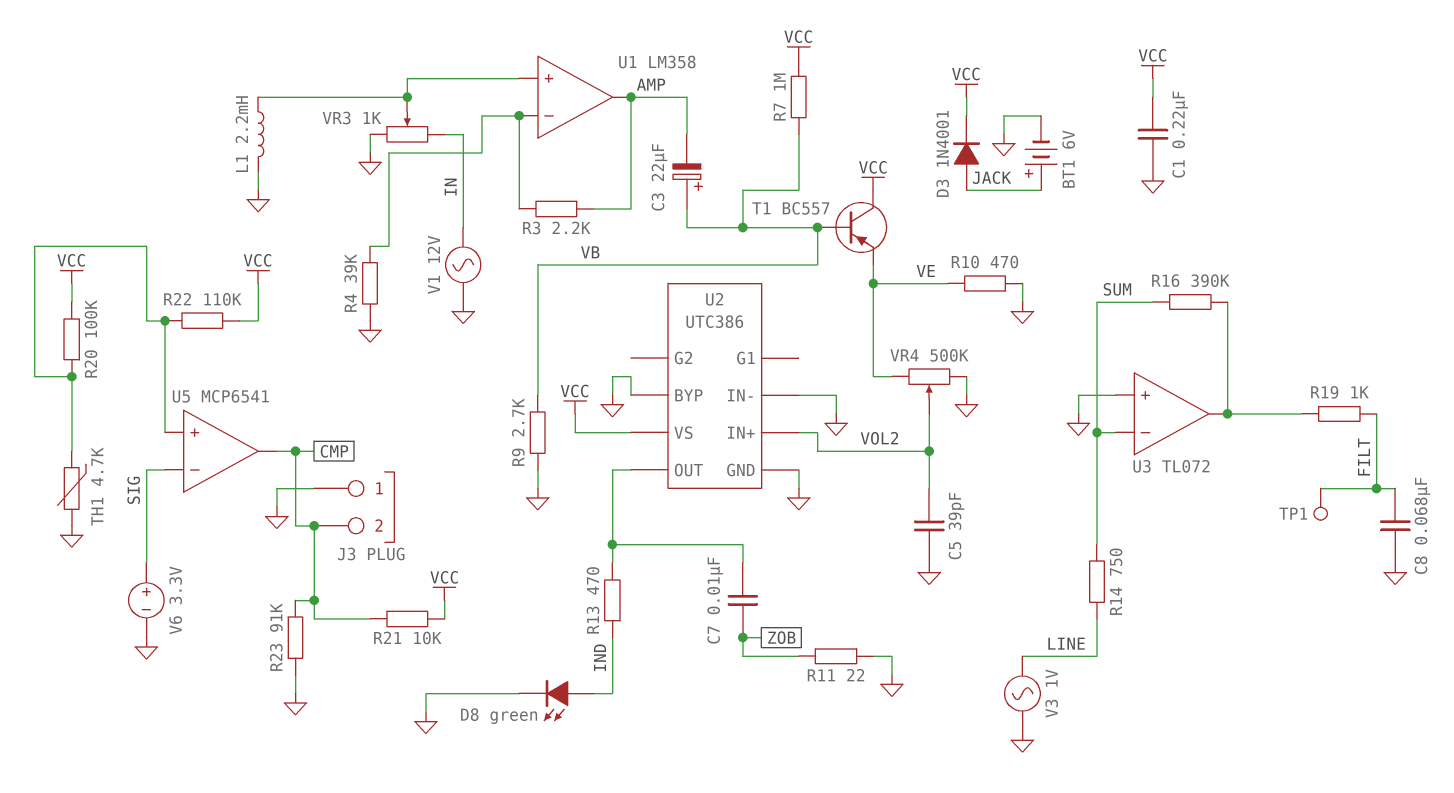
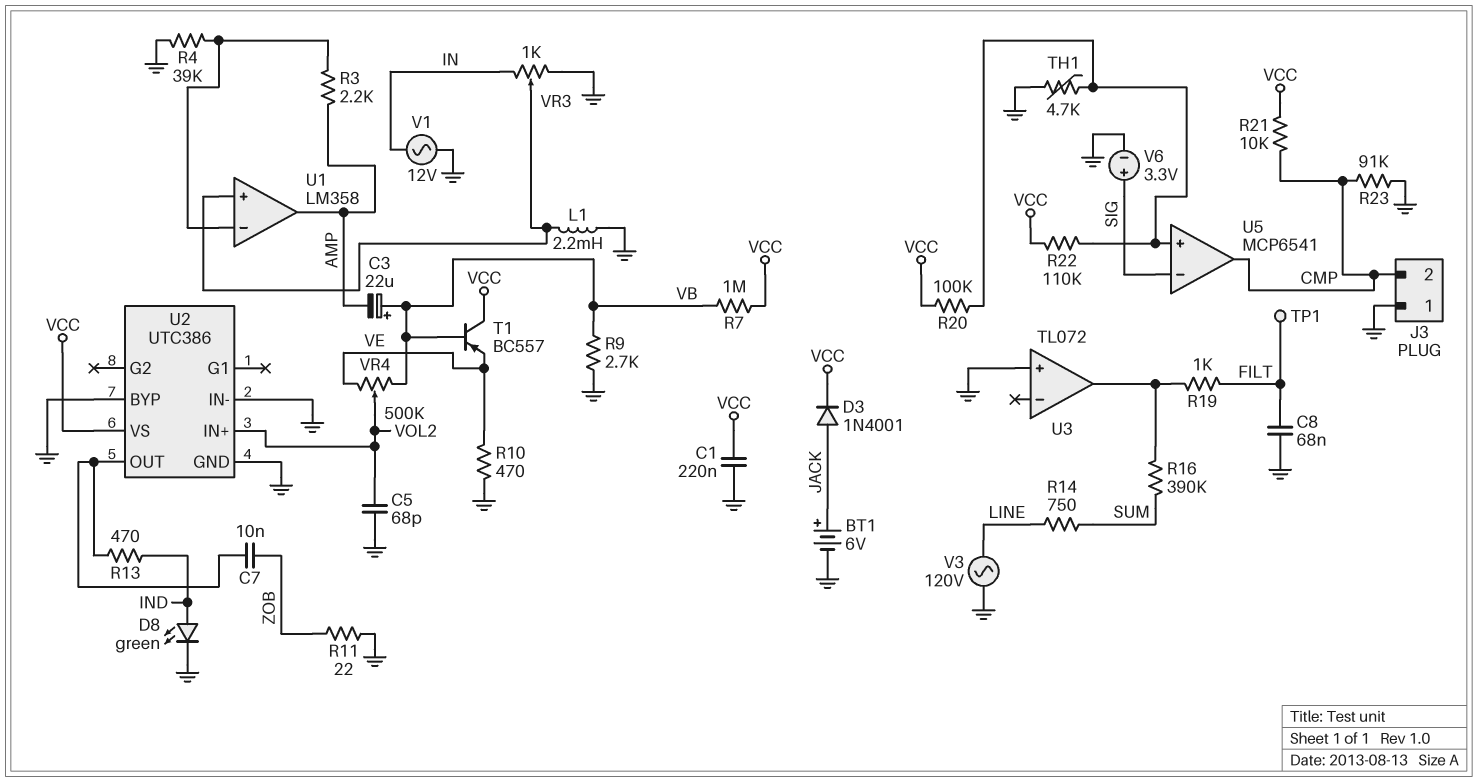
C5: 39pF (GND, VOL2) -> 68pF (GND, VOL2)
U3 pin in-: SUM -> none
V3: AC 1V (GND, LINE) -> AC 120V (GND, LINE)
VR4: 500k (GND, VE, wiper VOL2) -> 500k (VB, VE, wiper VOL2)

